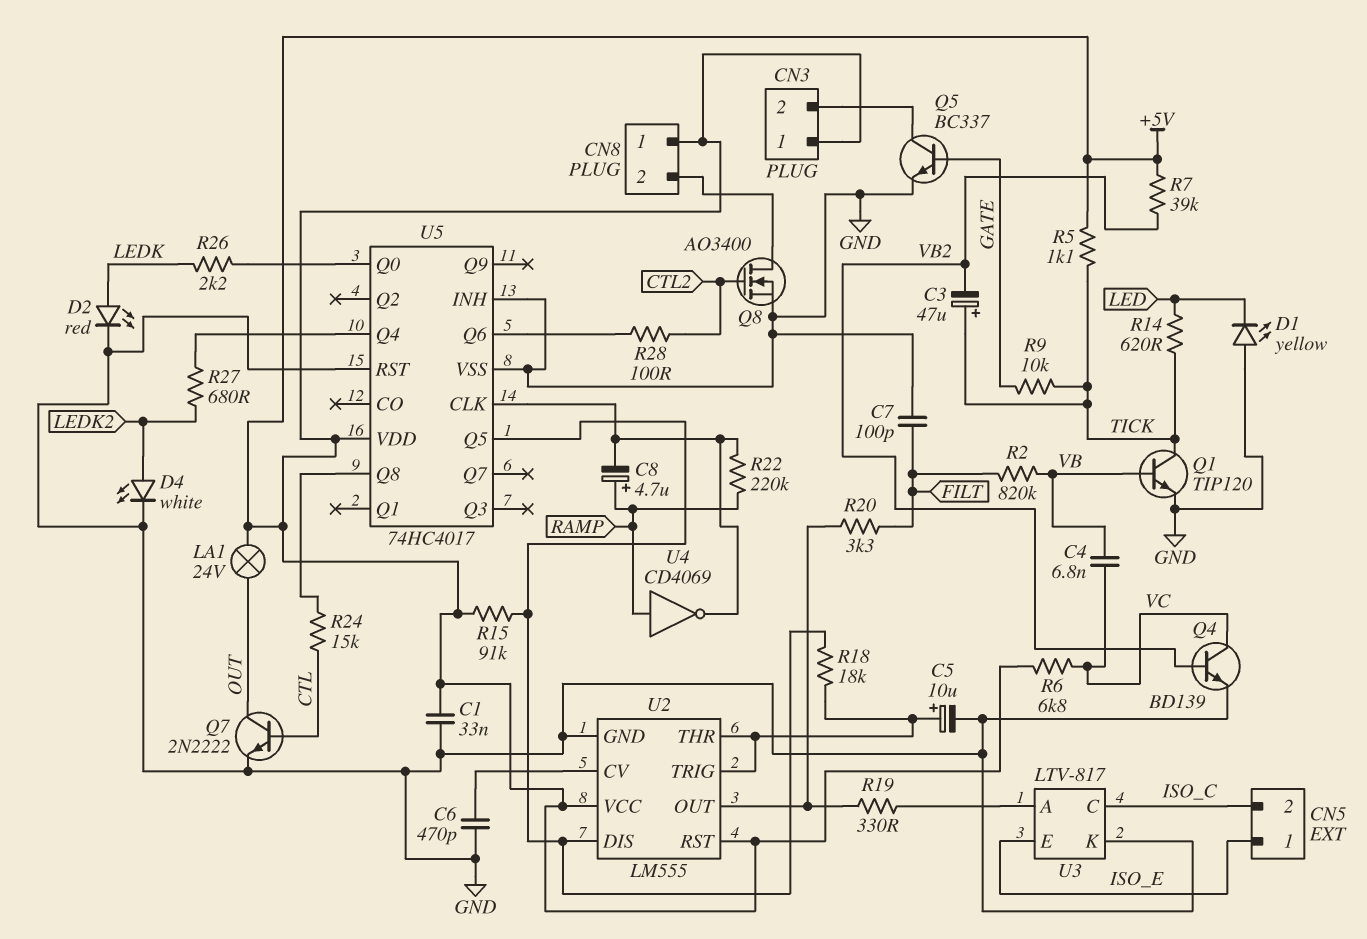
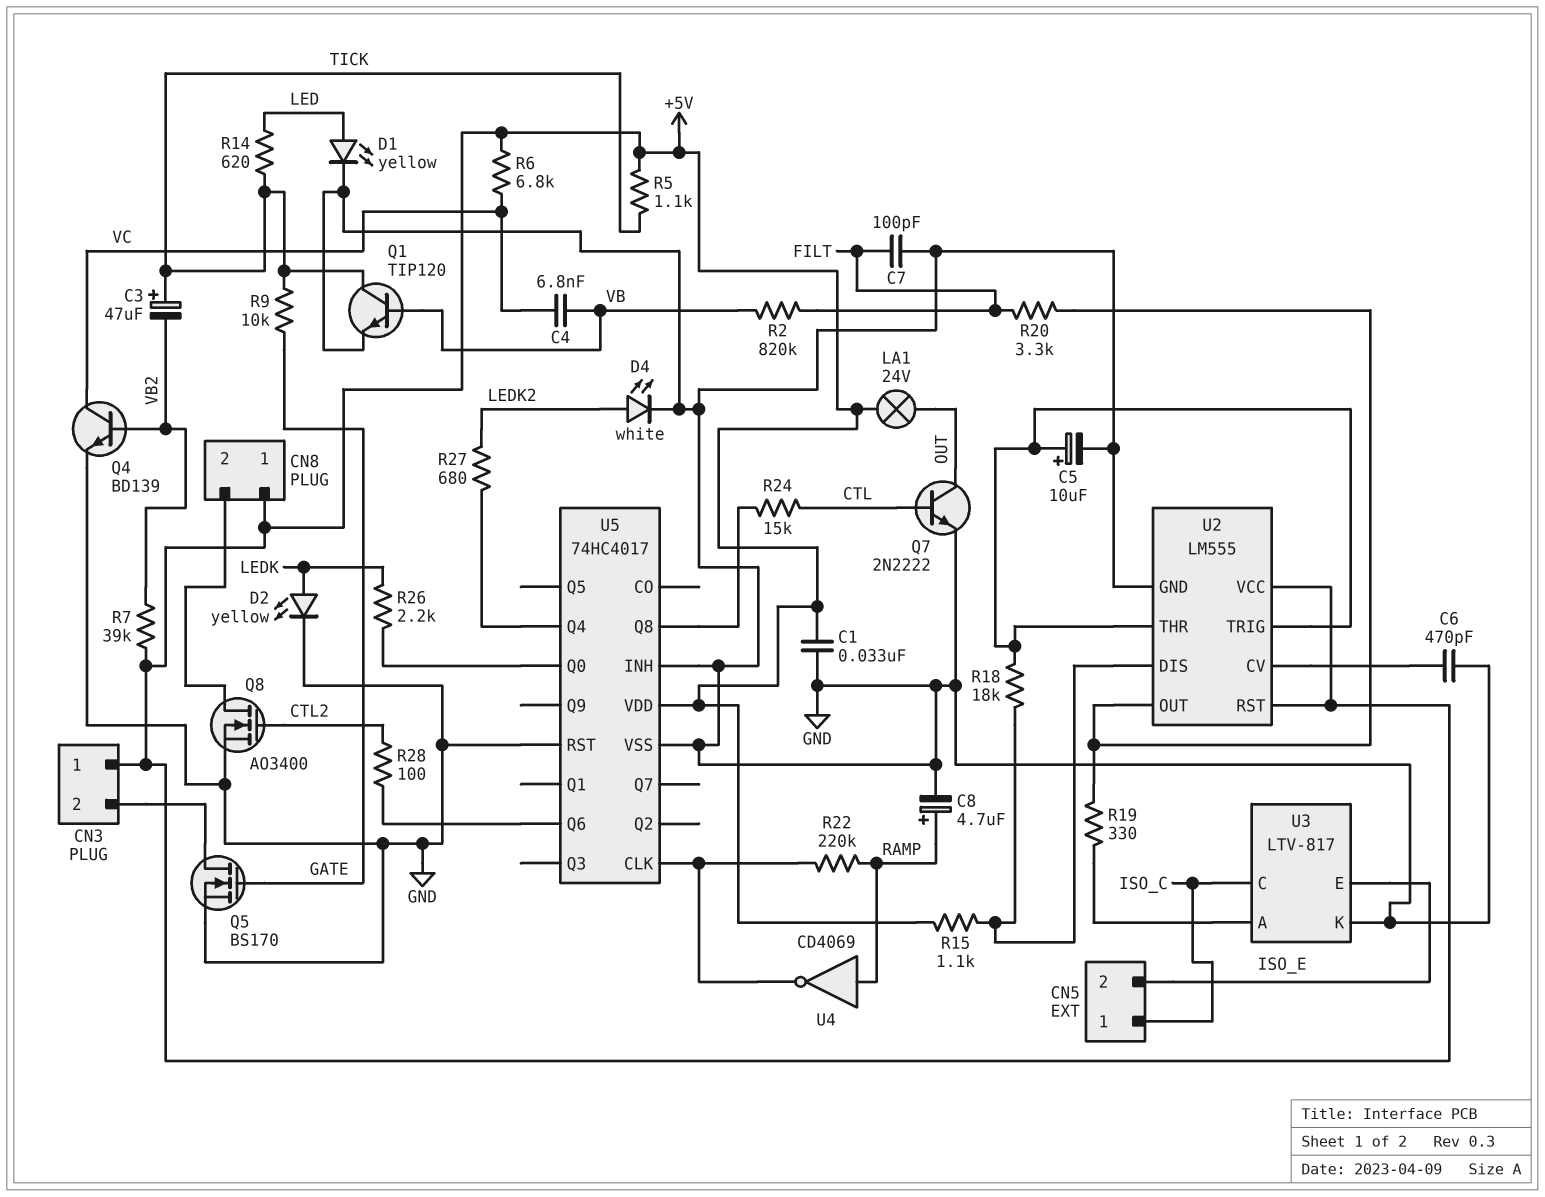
C8: 4.7uF (plus RAMP, minus U5/CLK) -> 4.7uF (plus RAMP, minus GND)
CN5 pin 1: ISO_E -> ISO_C
CN5 pin 2: ISO_C -> ISO_E
D1: LED yellow (A GND, K LED) -> LED yellow (A LED, K GND)
D2: LED red (A LEDK, K GND) -> LED yellow (A LEDK, K GND)
Q5: NPN BC337 (B GATE, C CN3/2, E GND) -> NMOS BS170 (G GATE, D CN3/2, S GND)
R15: 91k (+5V, U2/DIS) -> 1.1k (+5V, U2/DIS)
U5 pin Q5: U2/DIS -> none

